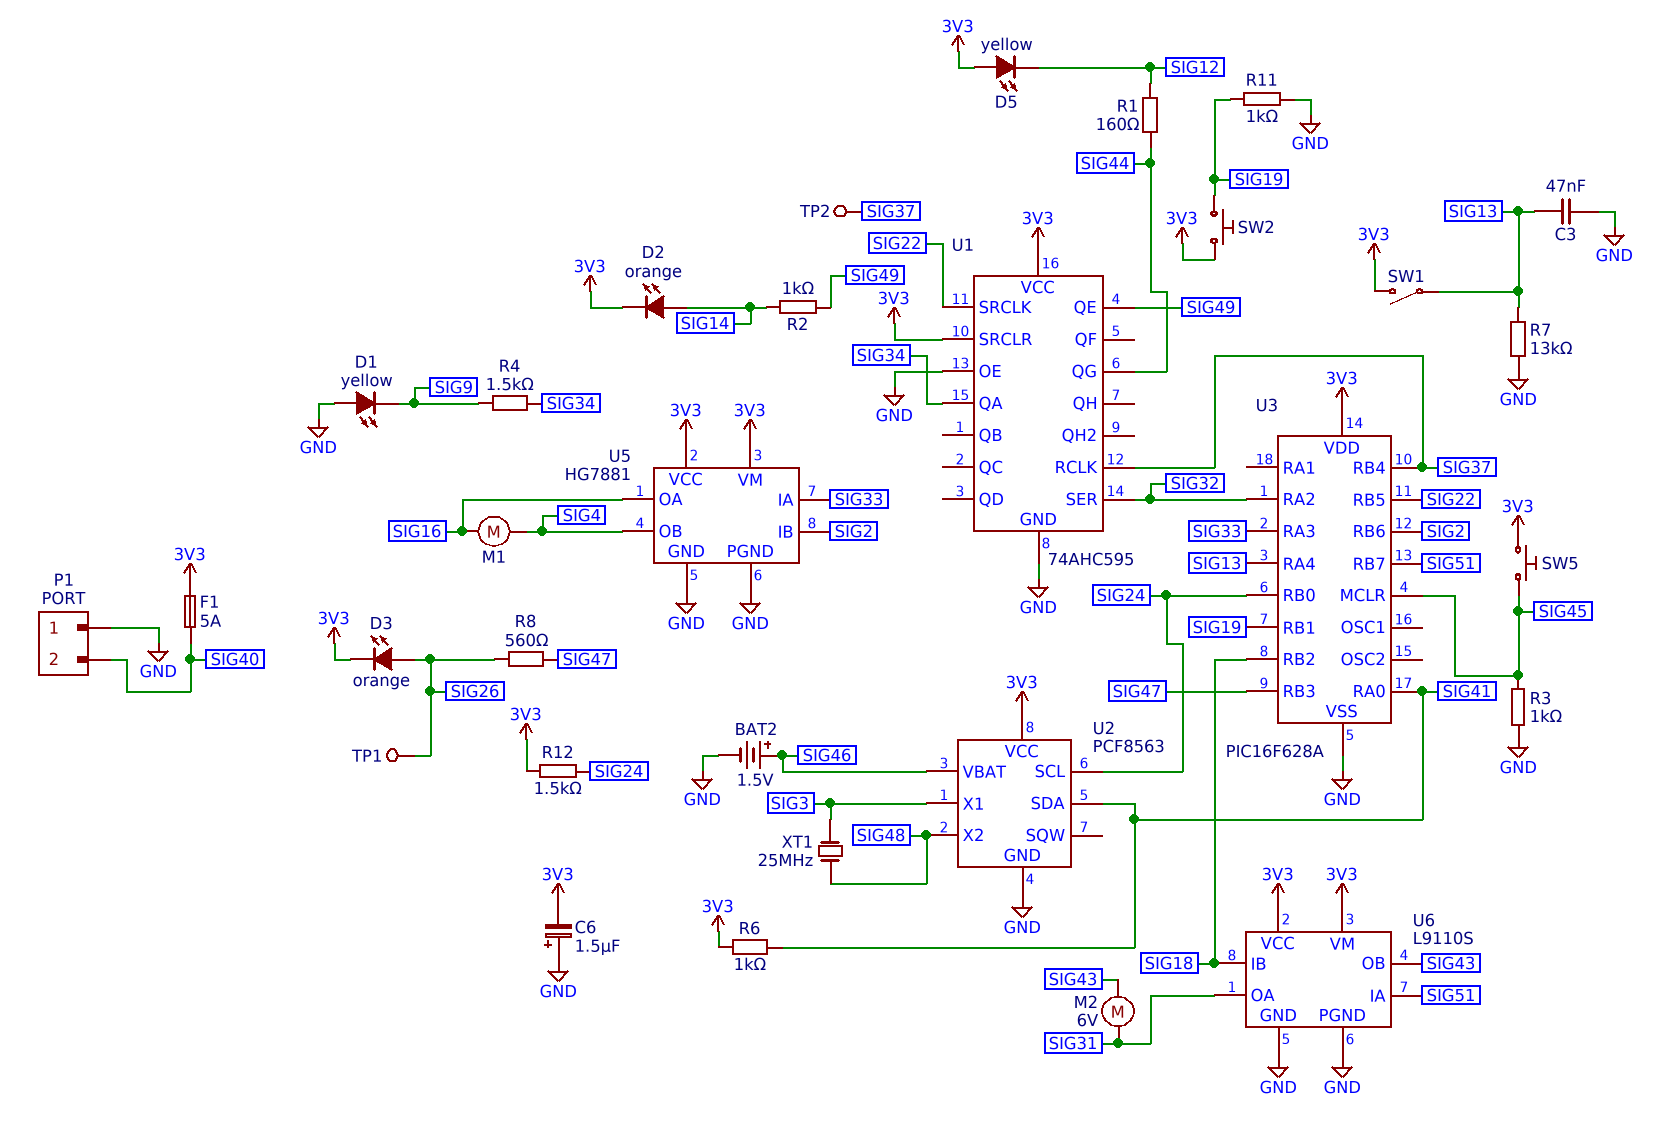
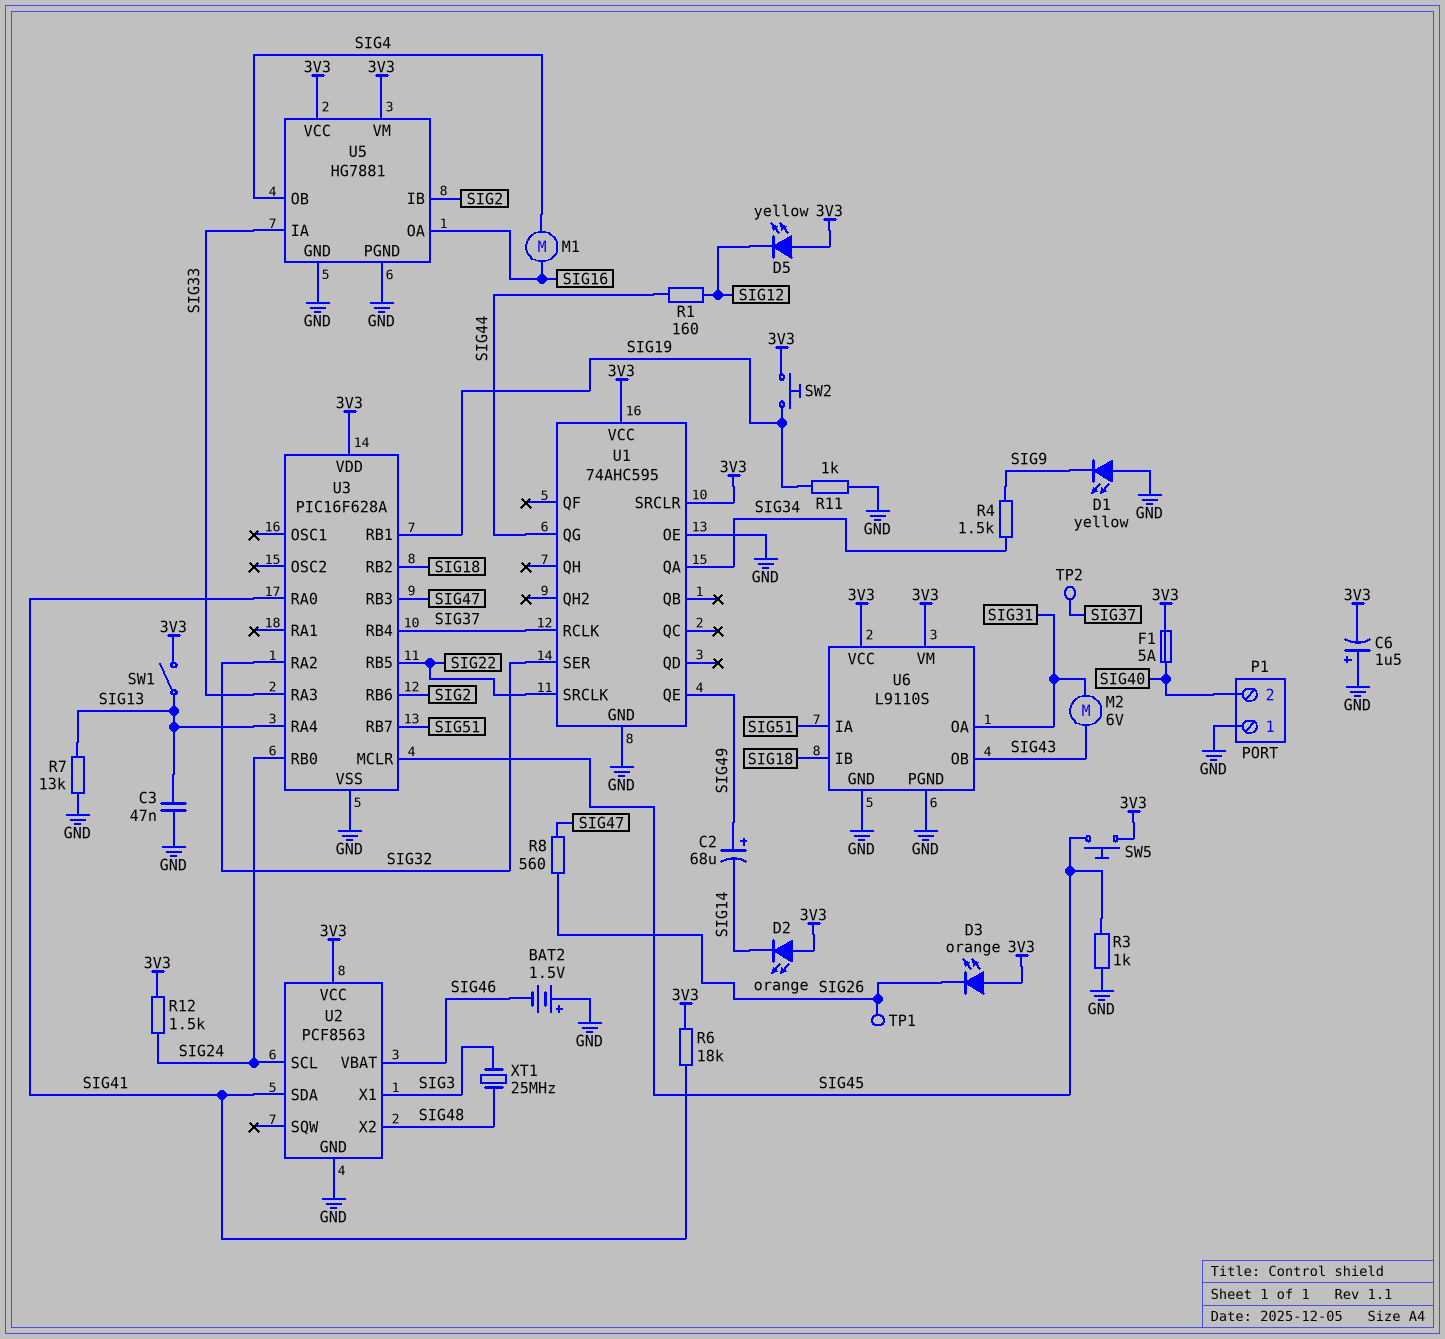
BAT2: 1.5V (plus SIG46, minus GND) -> 1.5V (plus GND, minus SIG46)
C2: none -> 68uF (plus SIG49, minus SIG14)
D2: LED orange (A SIG14, K 3V3) -> LED orange (A 3V3, K SIG14)
D3: LED orange (A SIG26, K 3V3) -> LED orange (A 3V3, K SIG26)
R2: 1k (SIG14, SIG49) -> none
R6: 1k (3V3, SIG41) -> 18k (3V3, SIG41)

